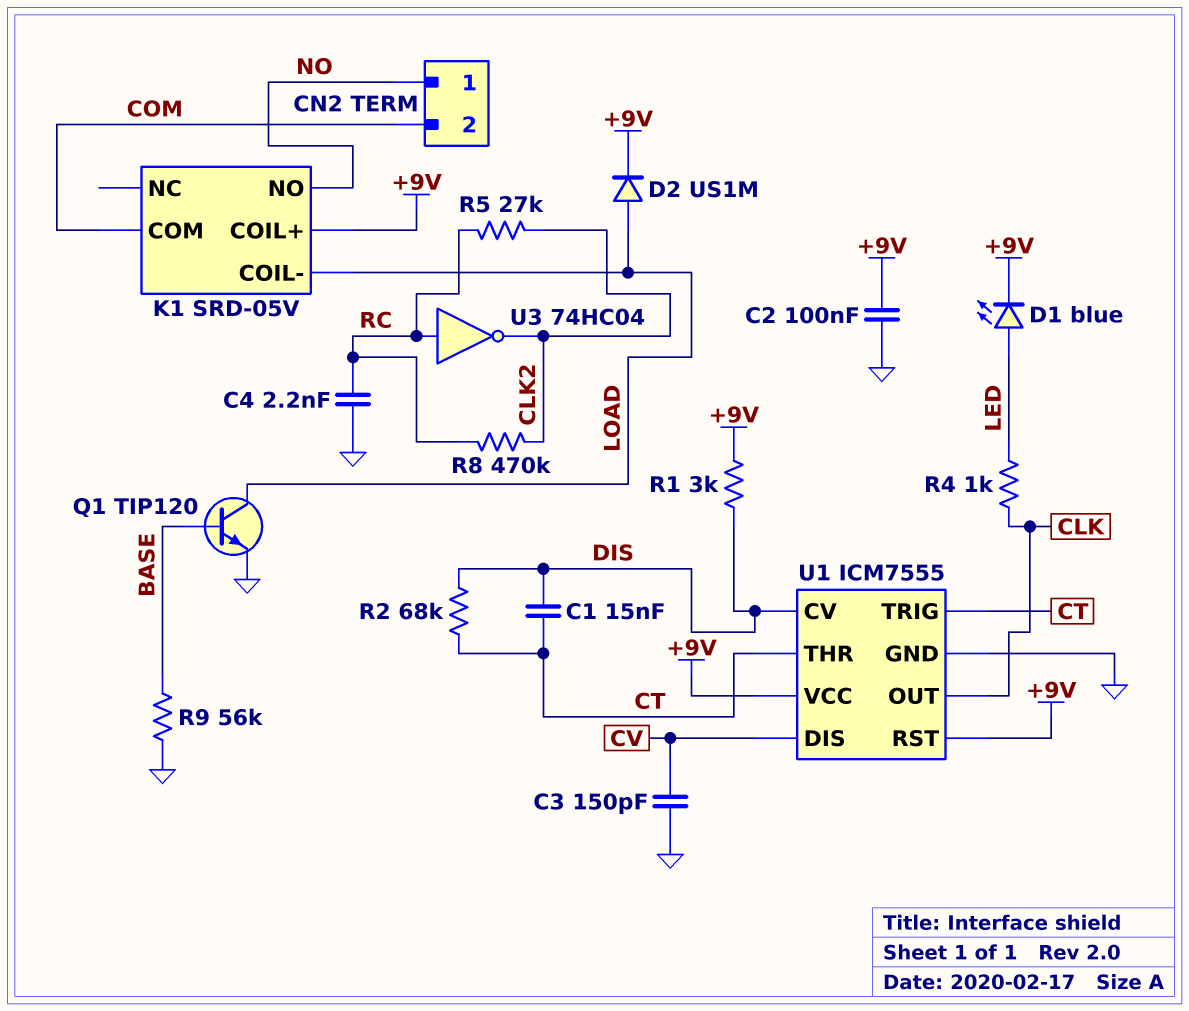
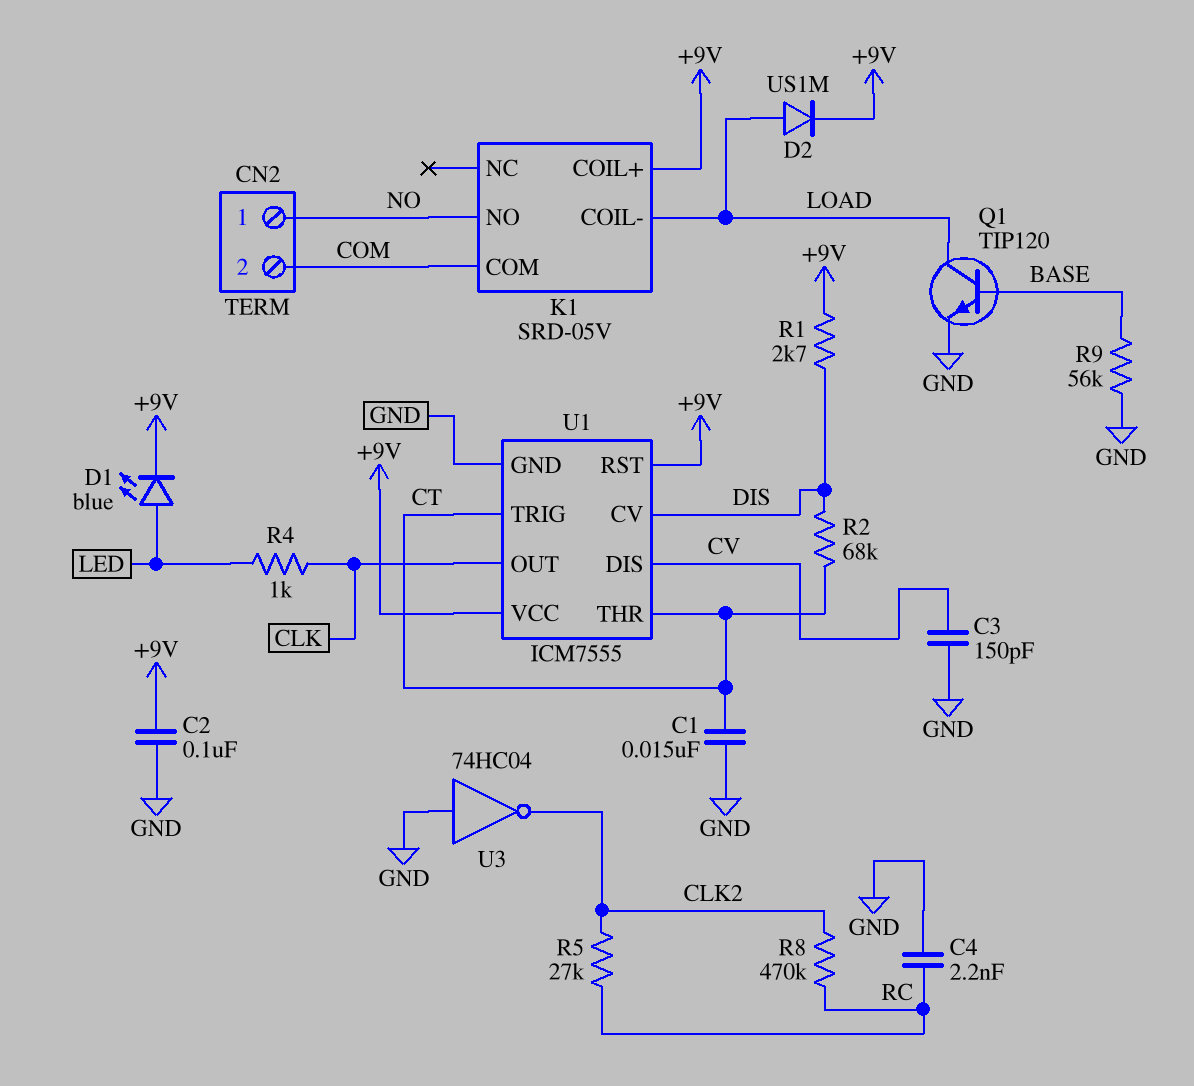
C1: 15nF (CT, DIS) -> 15nF (CT, GND)
R1: 3k (+9V, DIS) -> 2.7k (+9V, DIS)
U3: NOT 74HC04 (in RC, out CLK2) -> NOT 74HC04 (in GND, out CLK2)

